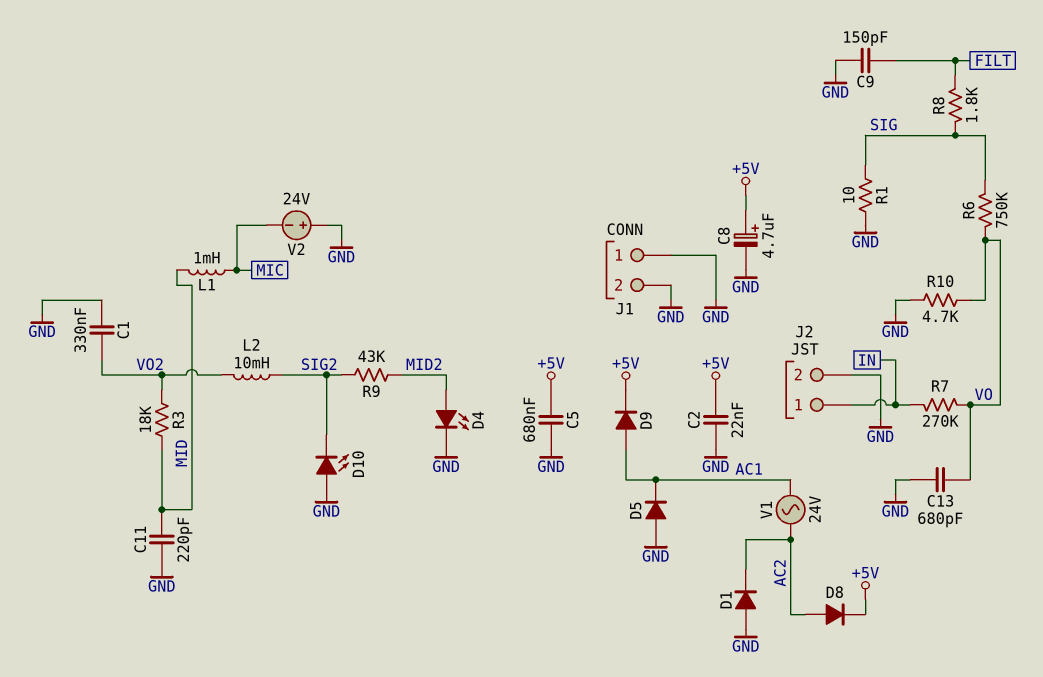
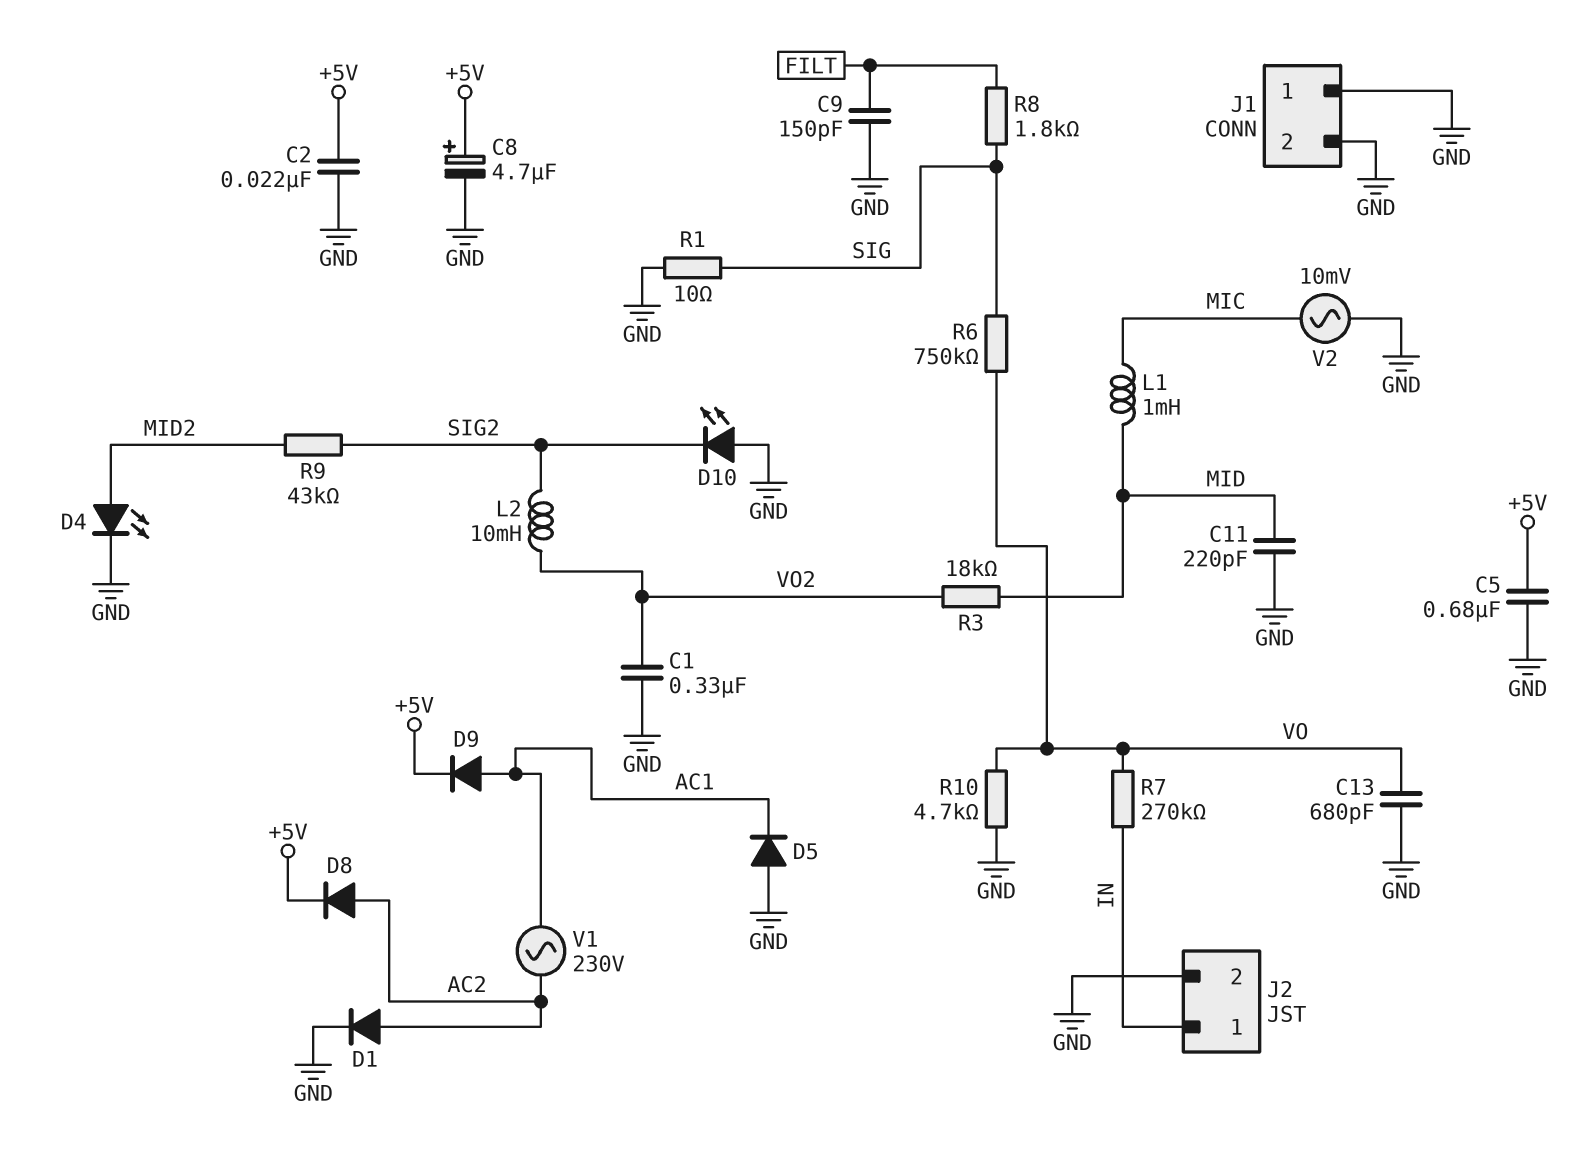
D1: diode (A GND, K AC2) -> diode (A AC2, K GND)
V1: AC 24V (AC1, AC2) -> AC 230V (AC1, AC2)
V2: 24V (plus GND, minus MIC) -> AC 10mV (GND, MIC)

